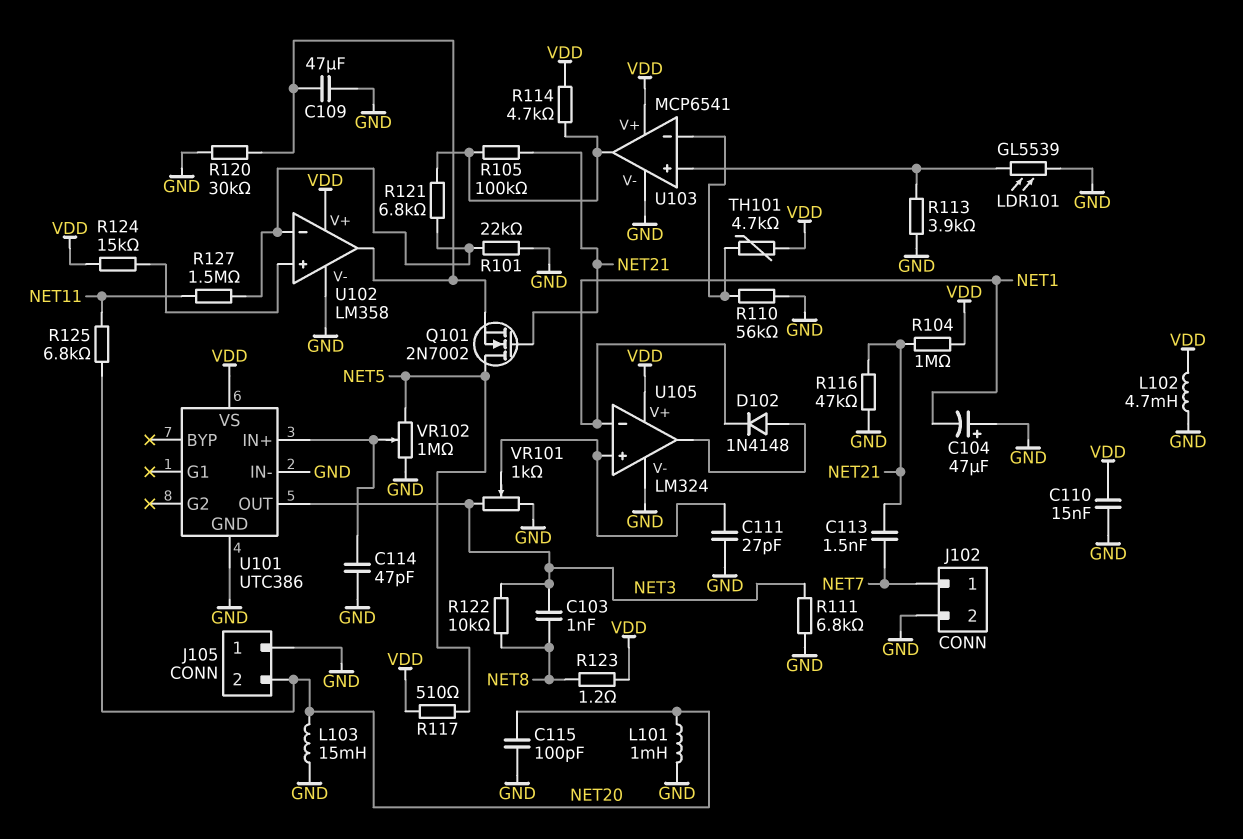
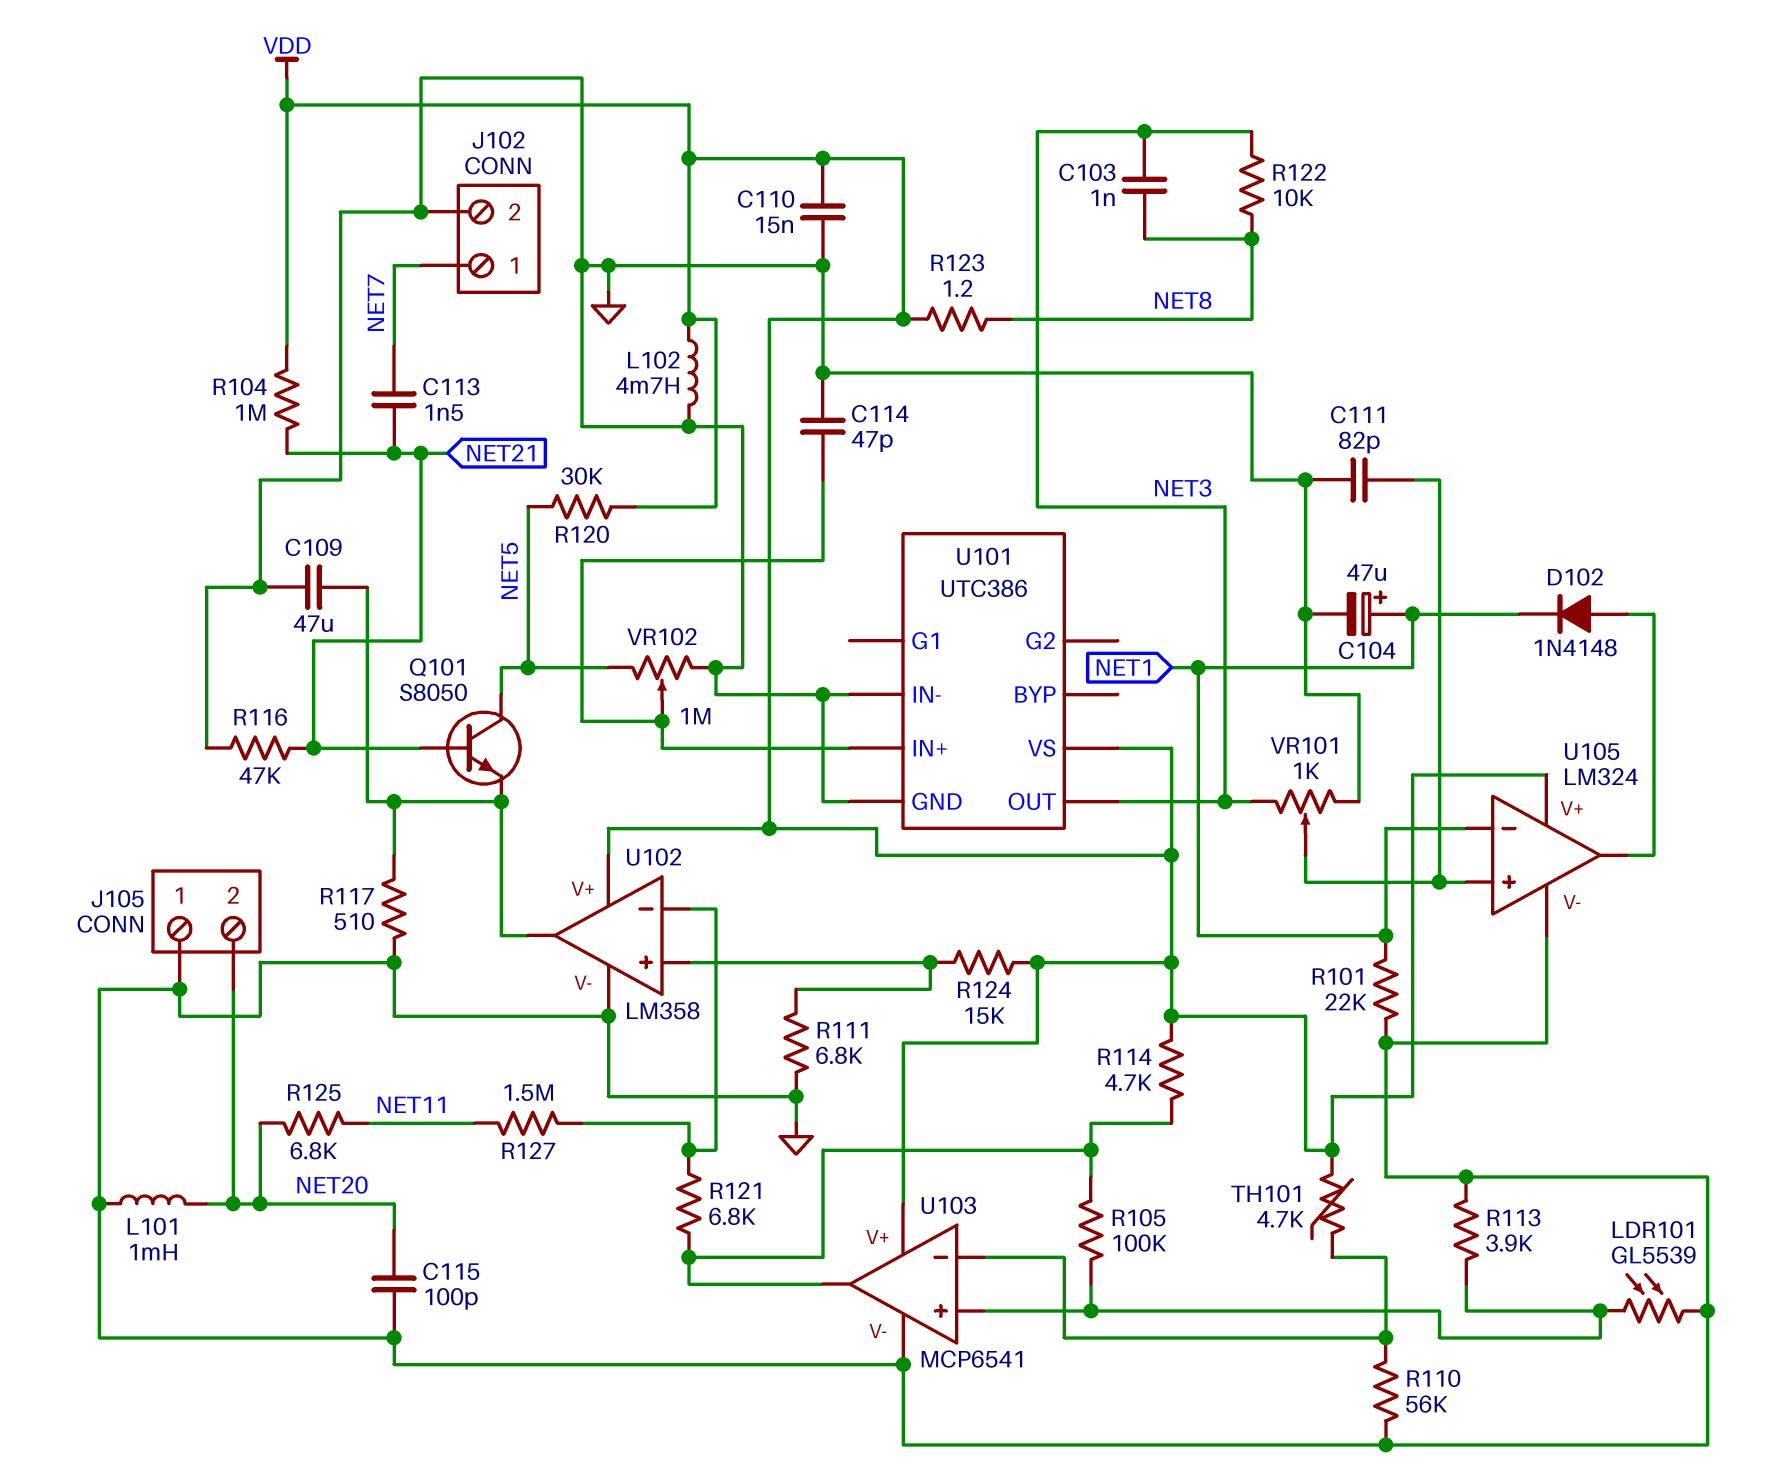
C104: 47uF (plus GND, minus NET1) -> 47uF (plus NET1, minus GND)
C111: 27pF (GND, U105/in+) -> 82pF (GND, U105/in+)
L103: 15mH (GND, NET20) -> none
Q101: NMOS 2N7002 (G NET21, D NET5, S U102/out) -> NPN S8050 (B NET21, C NET5, E U102/out)
R101: 22k (GND, U102/in-) -> 22k (GND, NET1)
R105: 100k (NET21, U103/out) -> 100k (U103/in+, U103/out)
R111: 6.8k (GND, NET3) -> 6.8k (GND, U102/in+)
R117: 510 (NET5, VDD) -> 510 (GND, U102/out)
R120: 30k (GND, U102/out) -> 30k (NET5, VDD)

